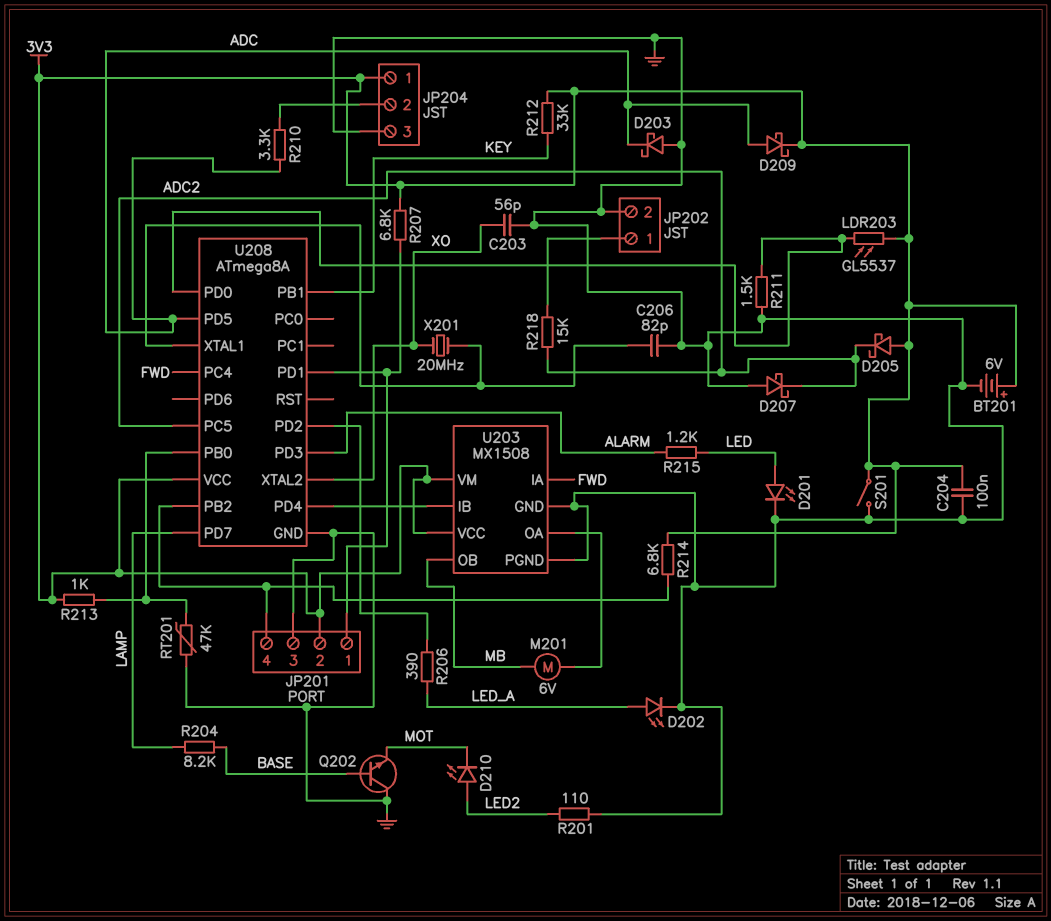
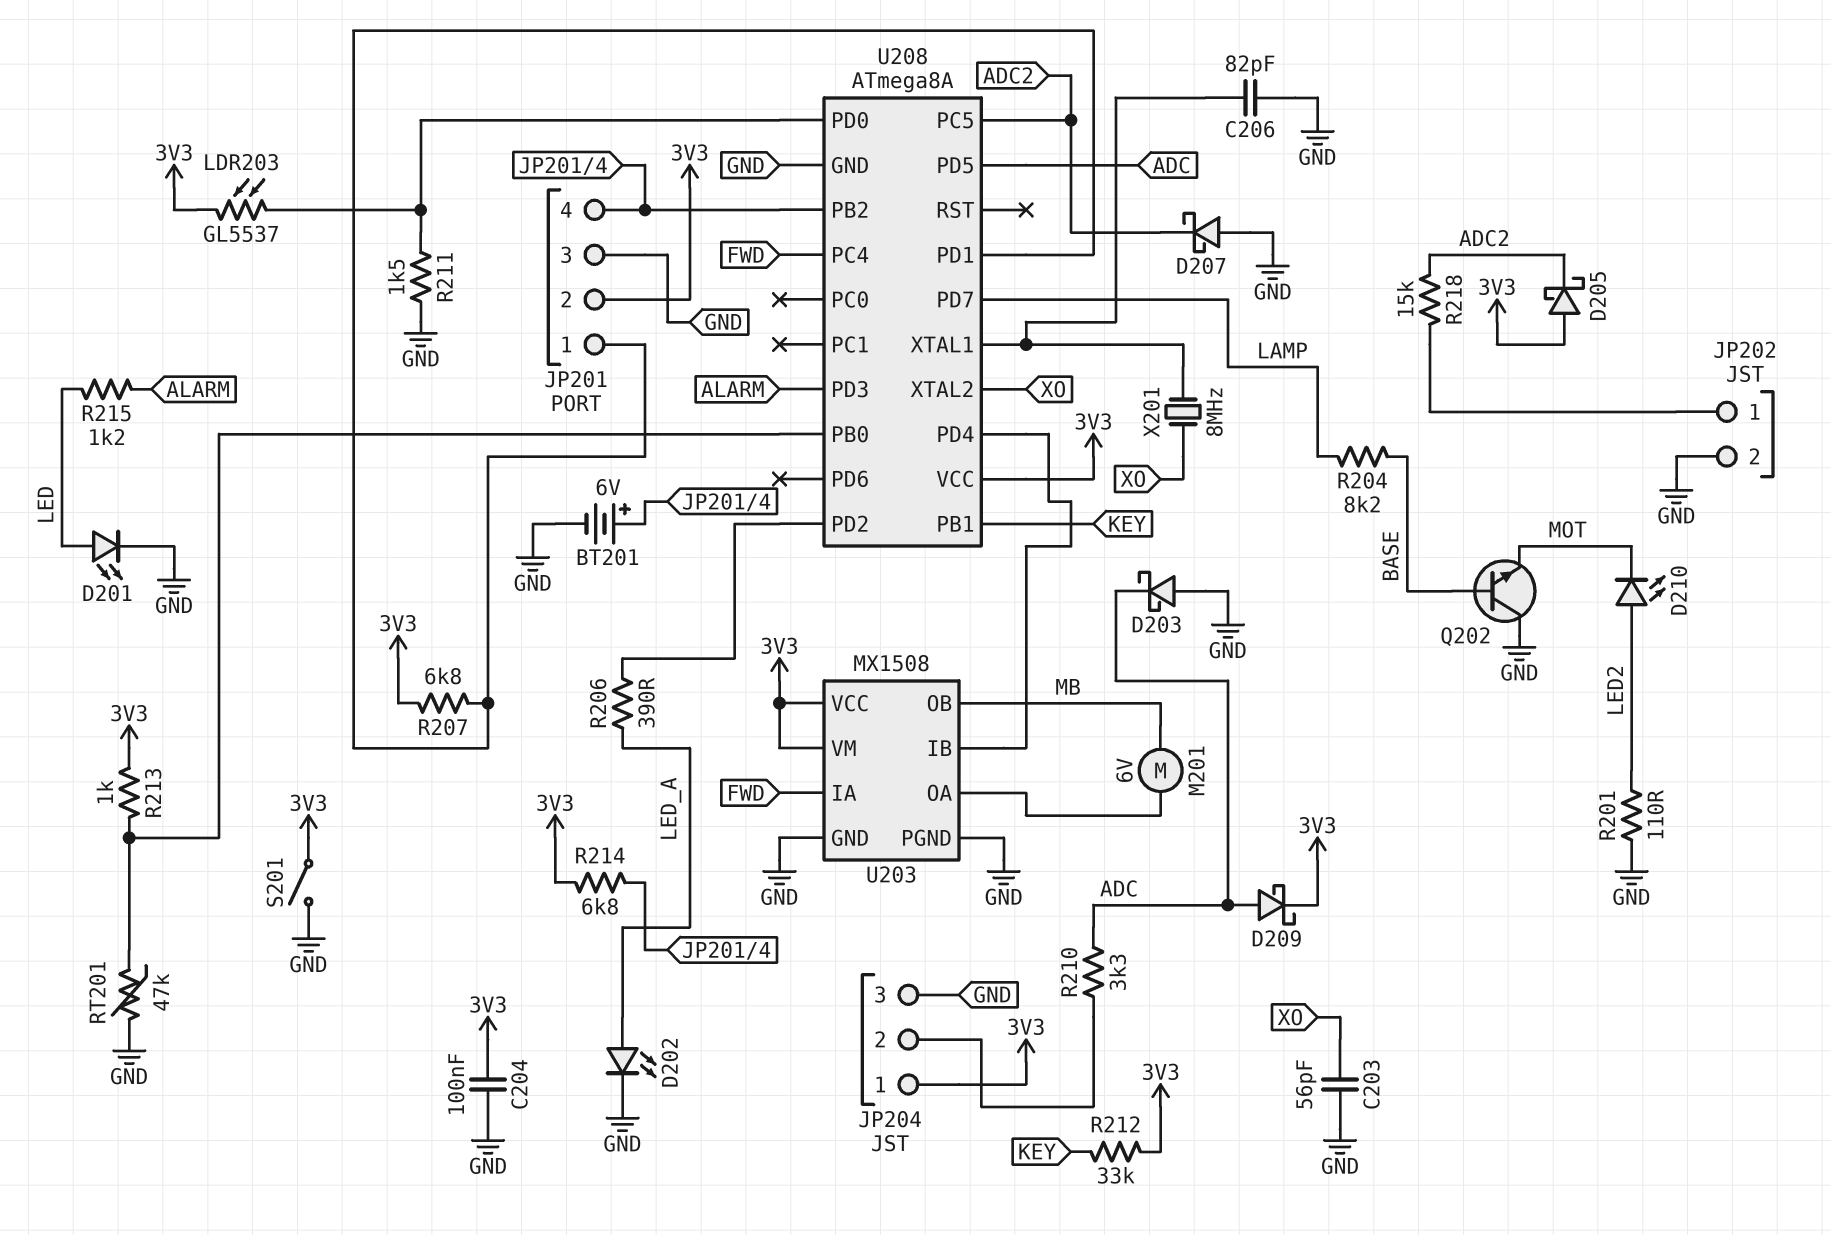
BT201: 6V (plus 3V3, minus GND) -> 6V (plus JP201/4, minus GND)
X201: 20MHz (U208/XTAL1, XO) -> 8MHz (U208/XTAL1, XO)

